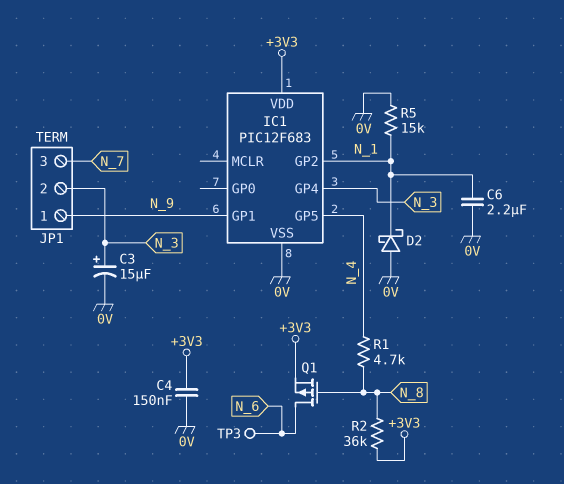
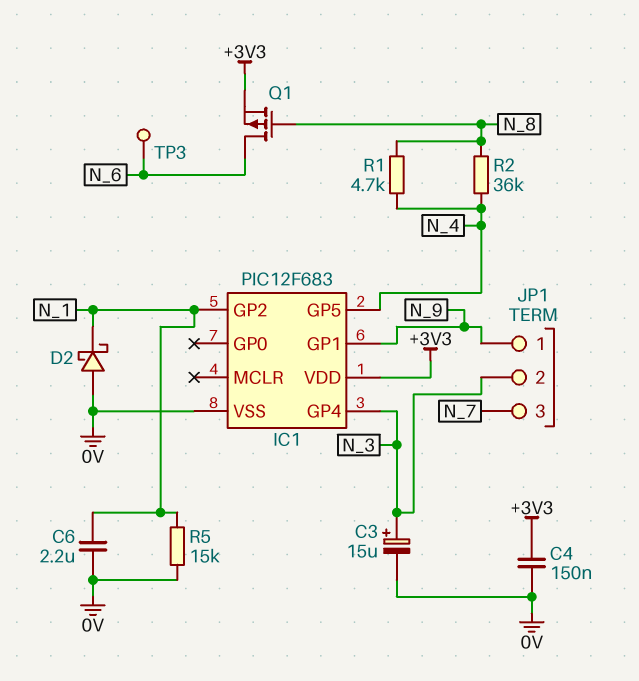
R2: 36k (+3V3, N_8) -> 36k (N_4, N_8)

